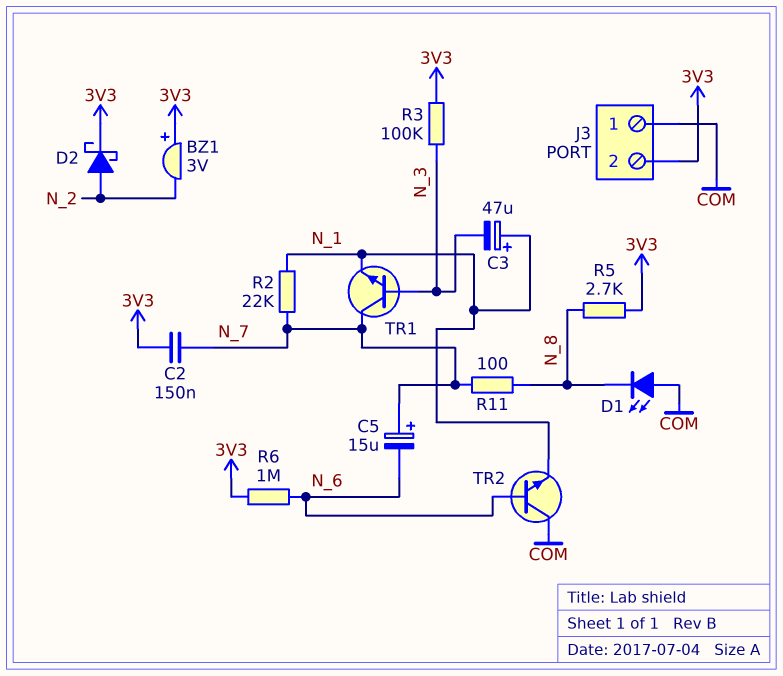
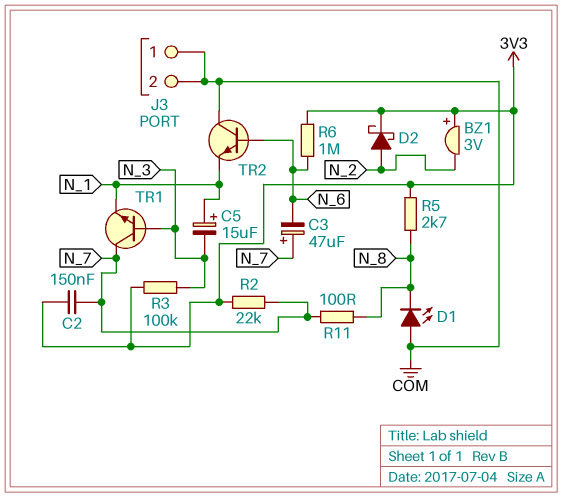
C3: 47uF (plus N_1, minus N_3) -> 47uF (plus N_7, minus N_6)
C5: 15uF (plus N_7, minus N_6) -> 15uF (plus N_1, minus N_3)
J3 pin 2: 3V3 -> COM
R2: 22k (N_1, N_7) -> 22k (3V3, N_7)

